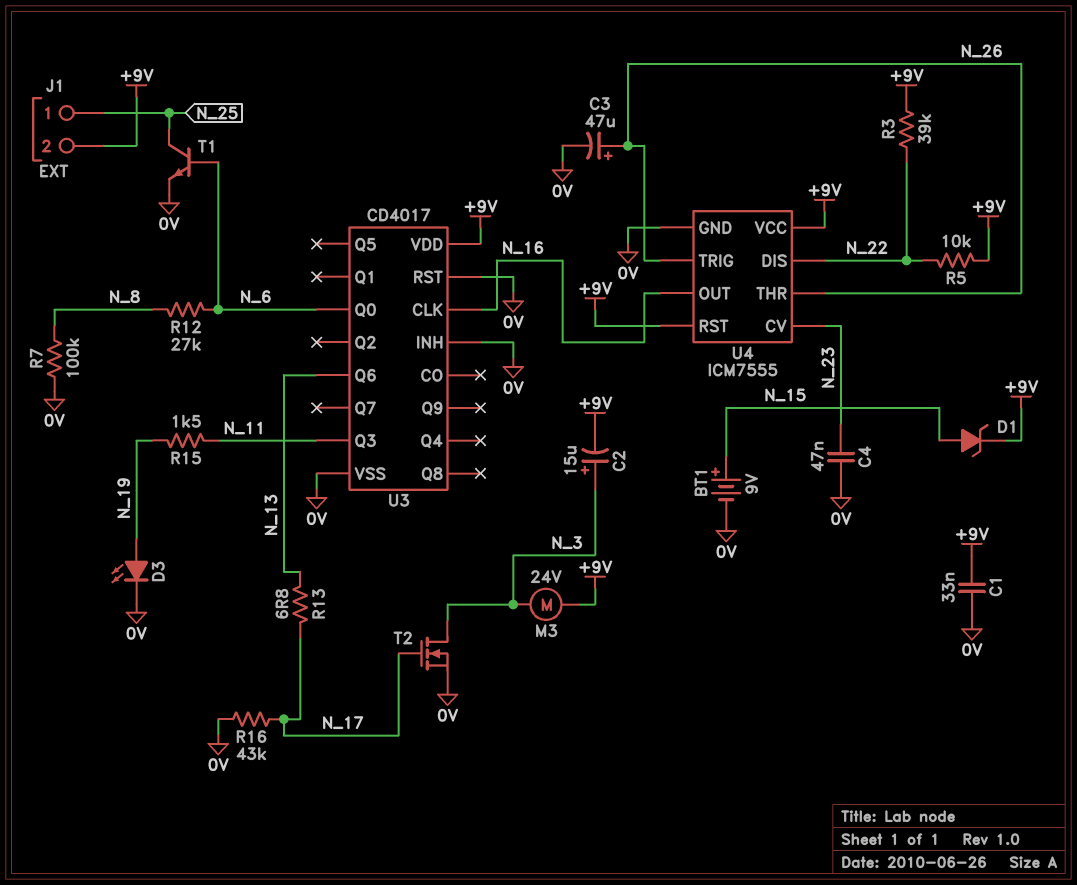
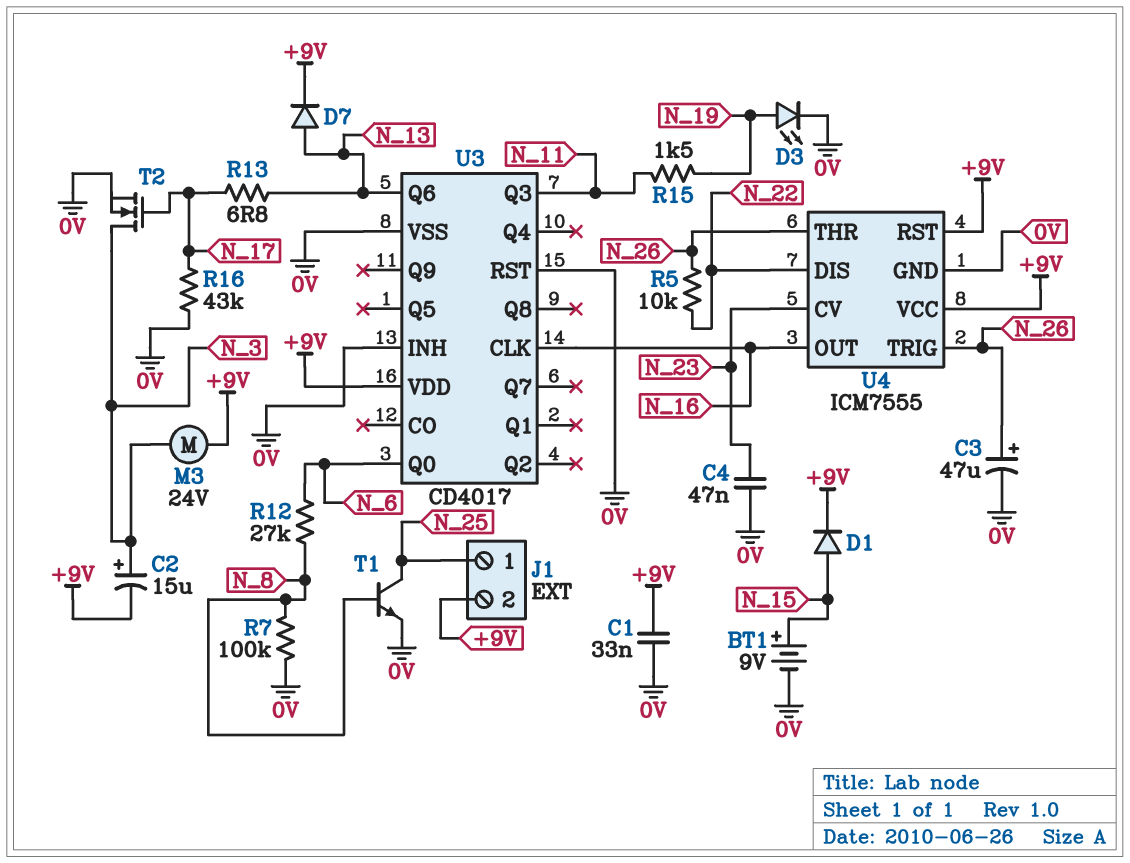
D1: zener (A N_15, K +9V) -> diode (A N_15, K +9V)
D7: none -> diode (A N_13, K +9V)
R3: 39k (+9V, N_22) -> none
R5: 10k (+9V, N_22) -> 10k (N_22, N_26)
T1: NPN (B N_6, C N_25, E 0V) -> NPN (B N_8, C N_25, E 0V)

